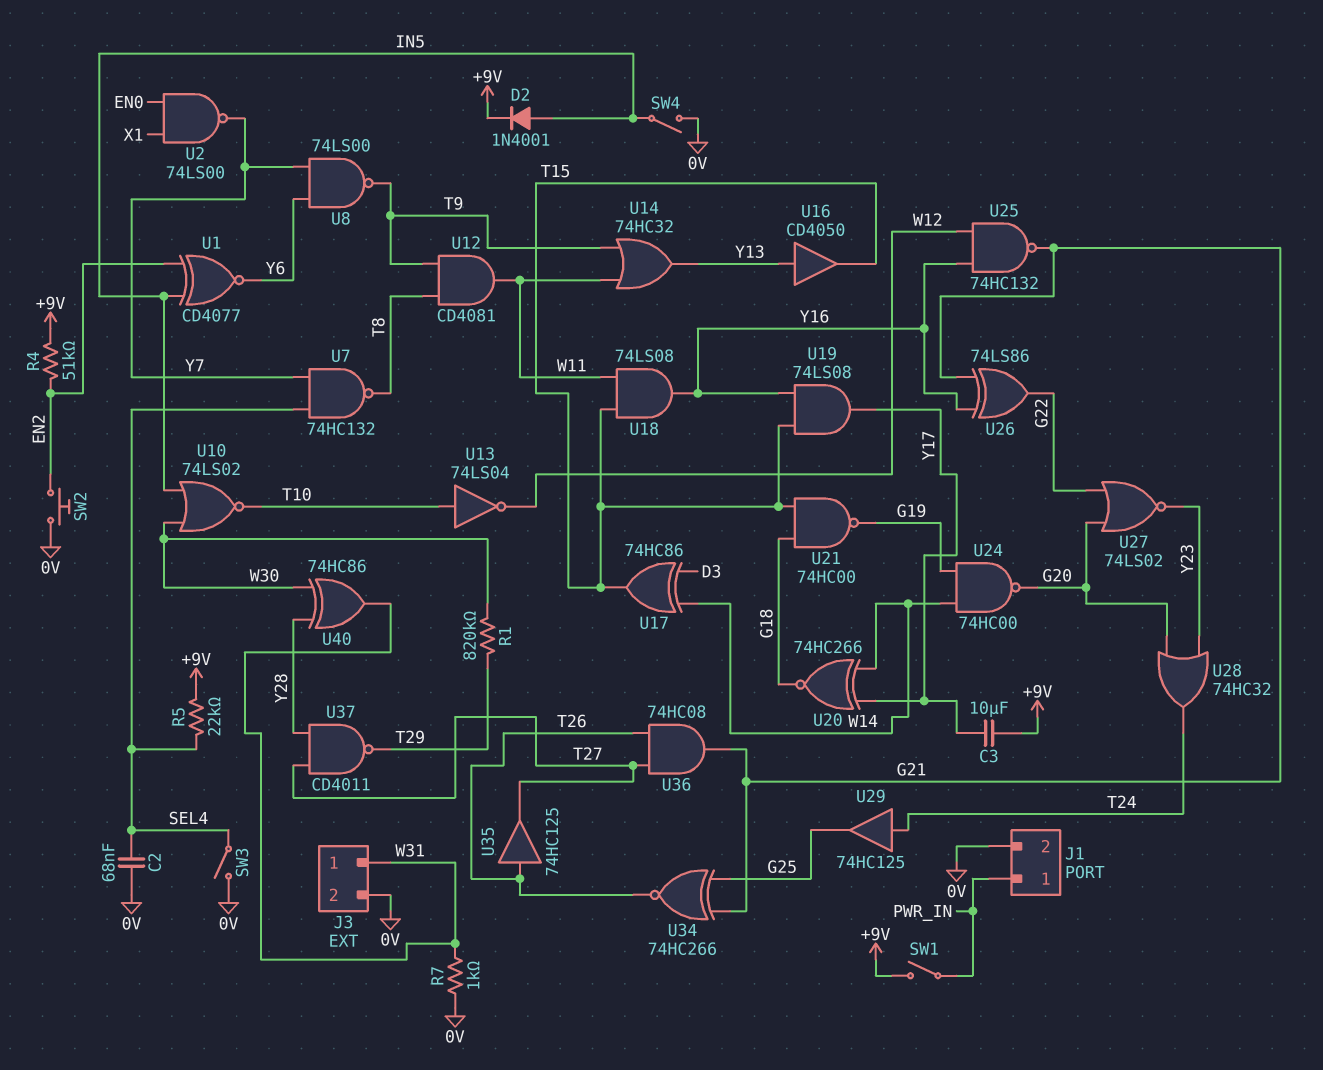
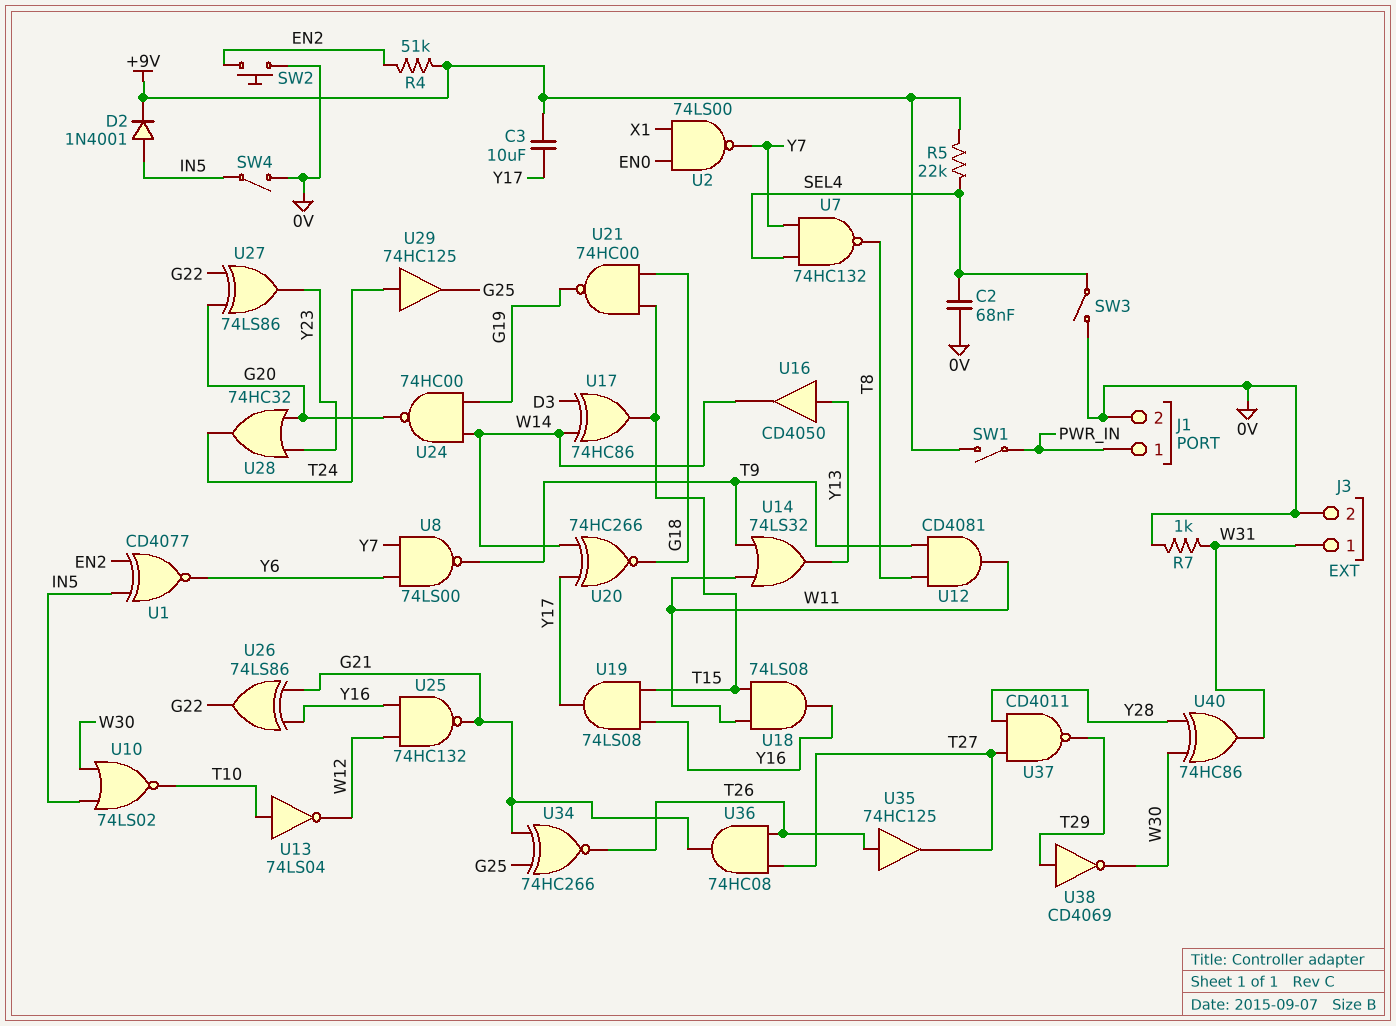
R1: 820k (T29, W30) -> none
U14: OR 74HC32 (in T9, in W11, out Y13) -> OR 74LS32 (in T9, in W11, out Y13)
U16: buffer CD4050 (in Y13, out T15) -> buffer CD4050 (in Y13, out W14)
U27: NOR 74LS02 (in G20, in G22, out Y23) -> XOR 74LS86 (in G20, in G22, out Y23)
U38: none -> NOT CD4069 (in T29, out W30)

